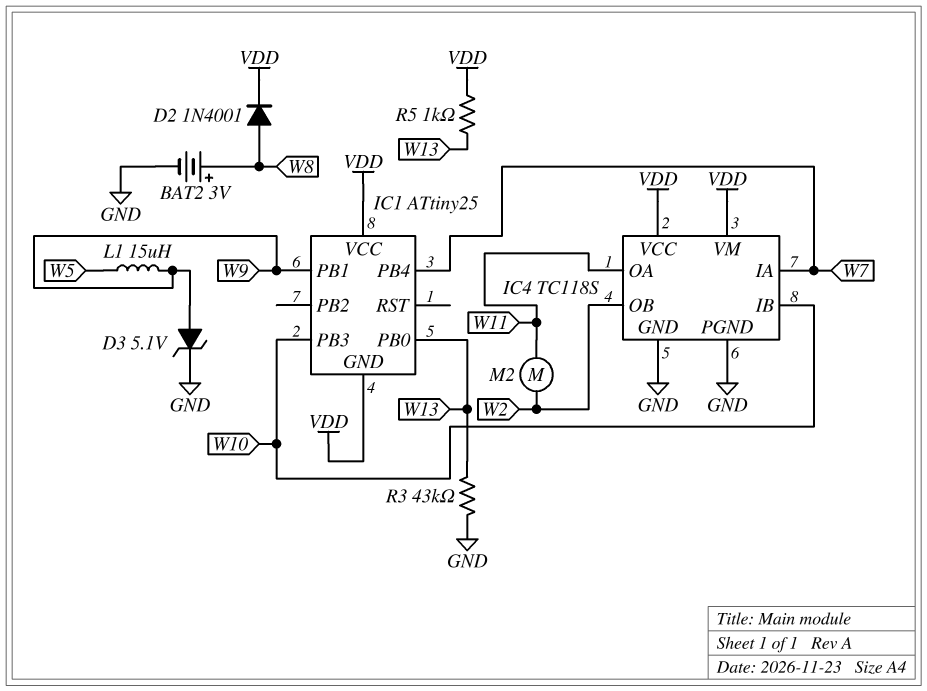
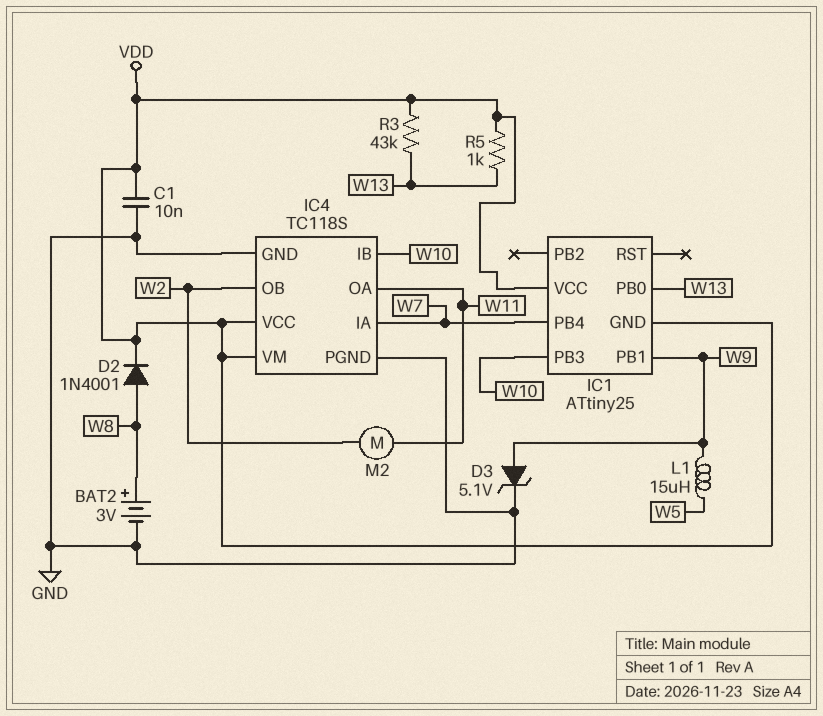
C1: none -> 10nF (GND, VDD)
R3: 43k (GND, W13) -> 43k (VDD, W13)

